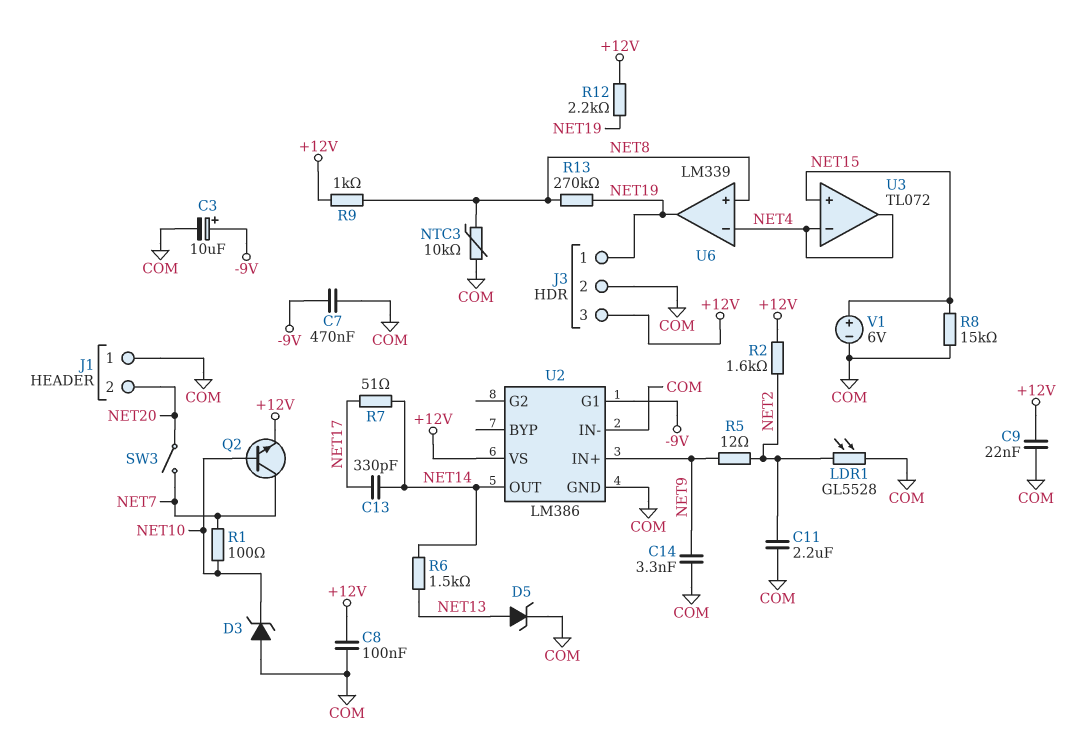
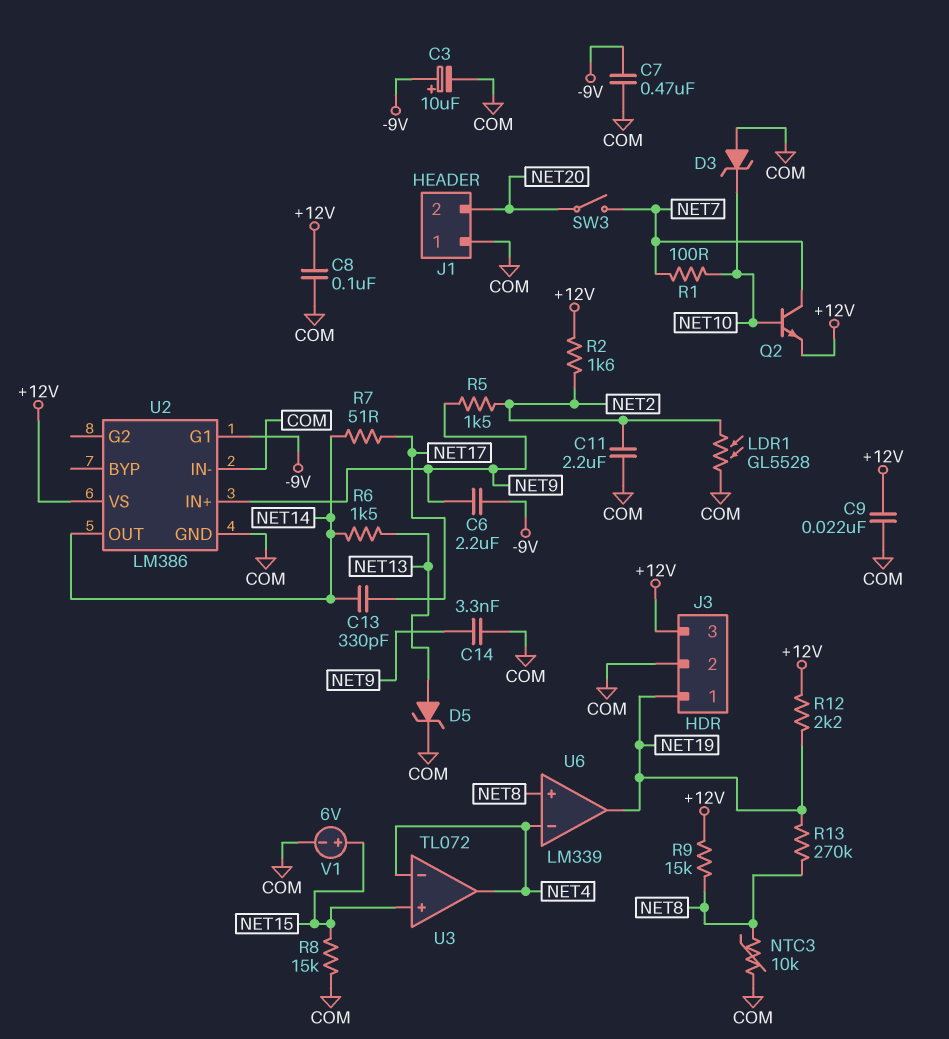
C6: none -> 2.2uF (-9V, NET9)
R5: 12 (NET2, NET9) -> 1.5k (NET2, NET9)
R9: 1k (+12V, NET8) -> 15k (+12V, NET8)

